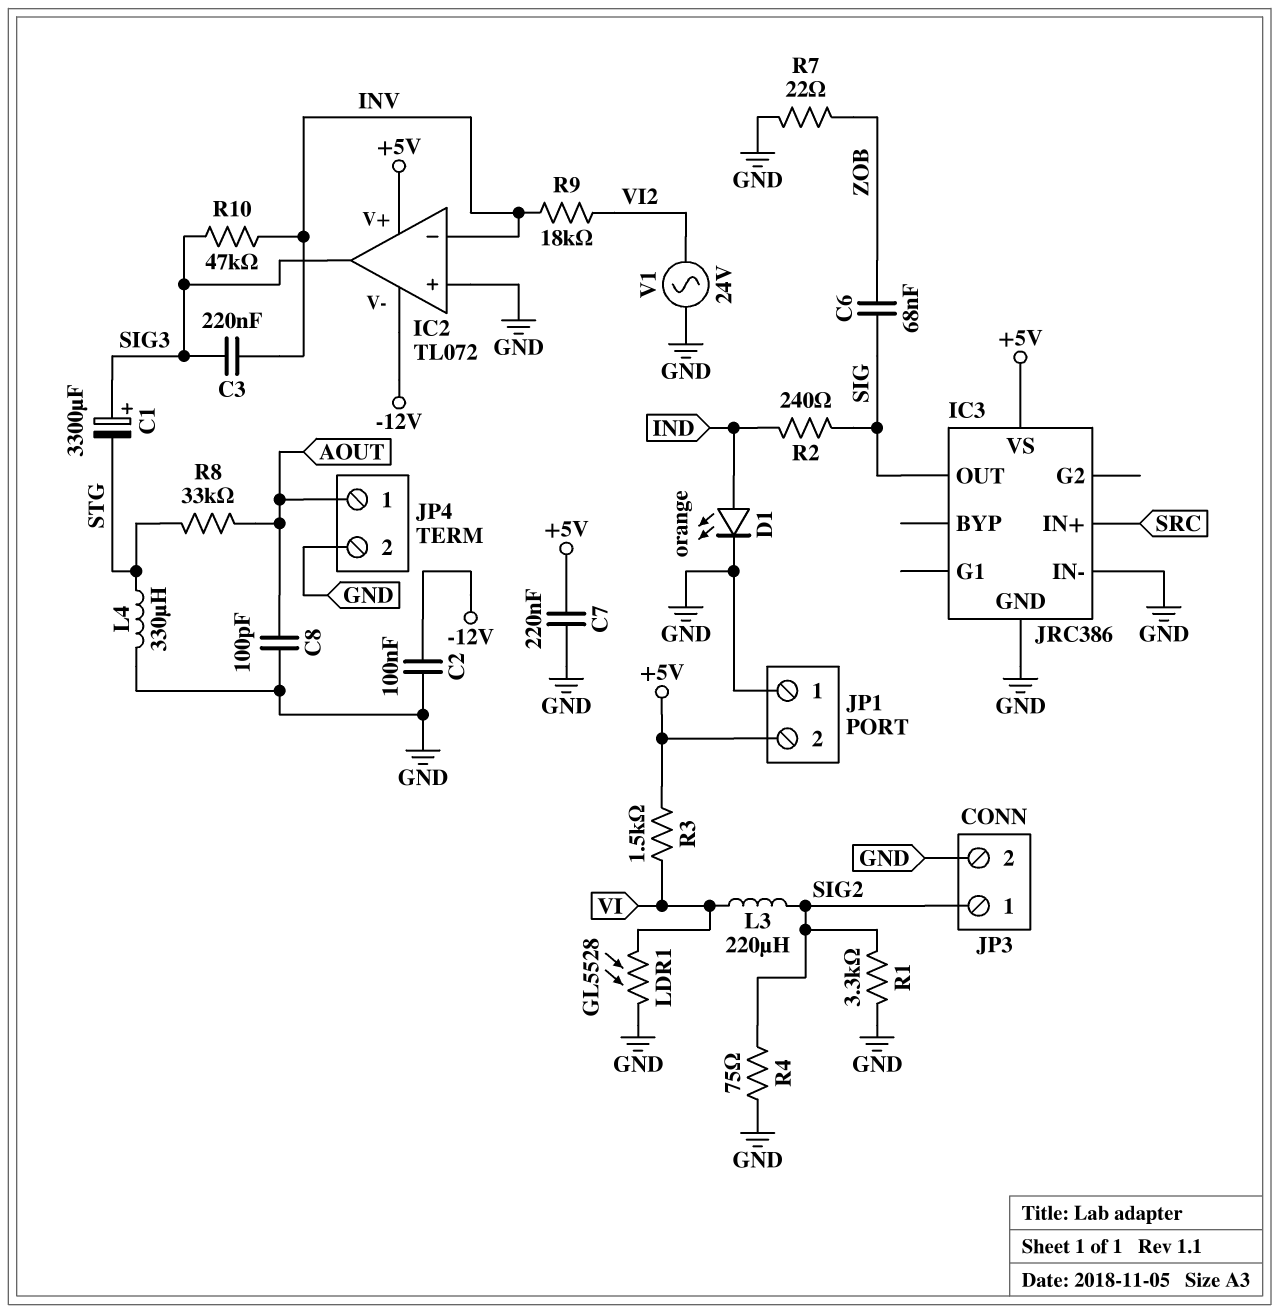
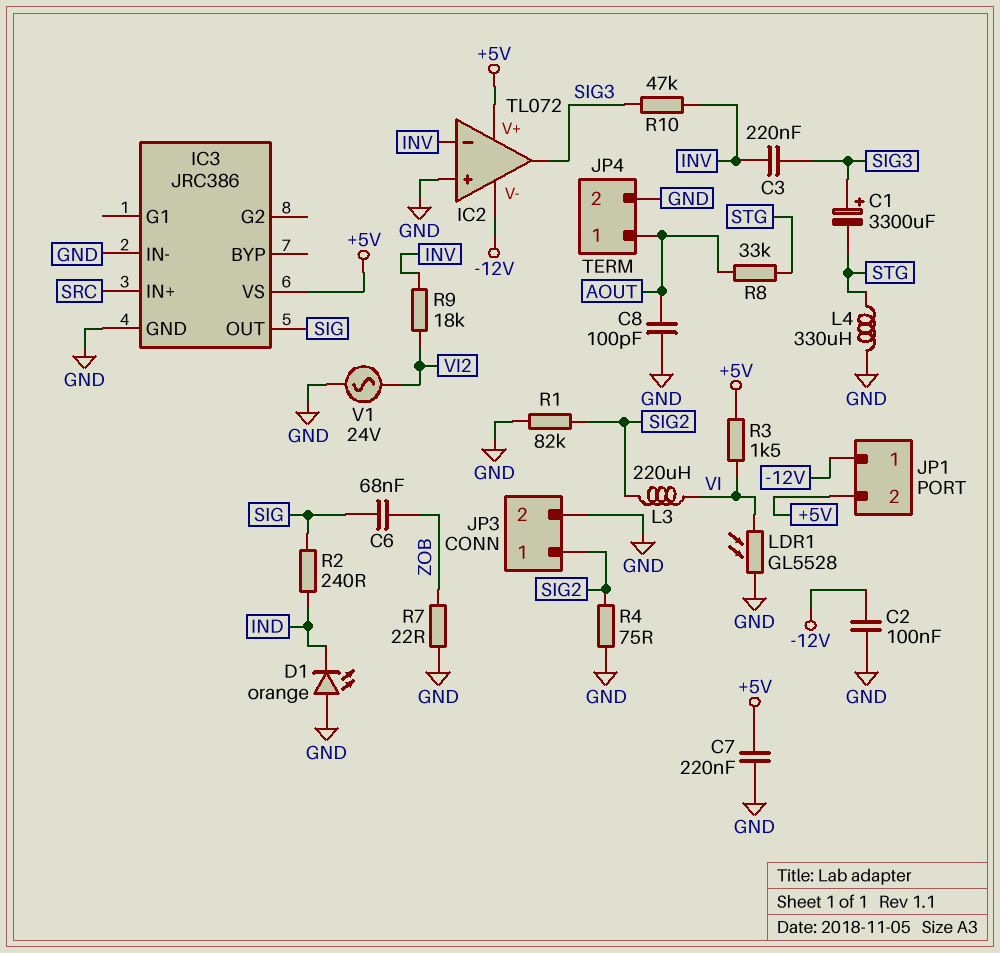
D1: LED orange (A IND, K GND) -> LED orange (A GND, K IND)
JP1 pin 1: GND -> -12V
R1: 3.3k (GND, SIG2) -> 82k (GND, SIG2)

